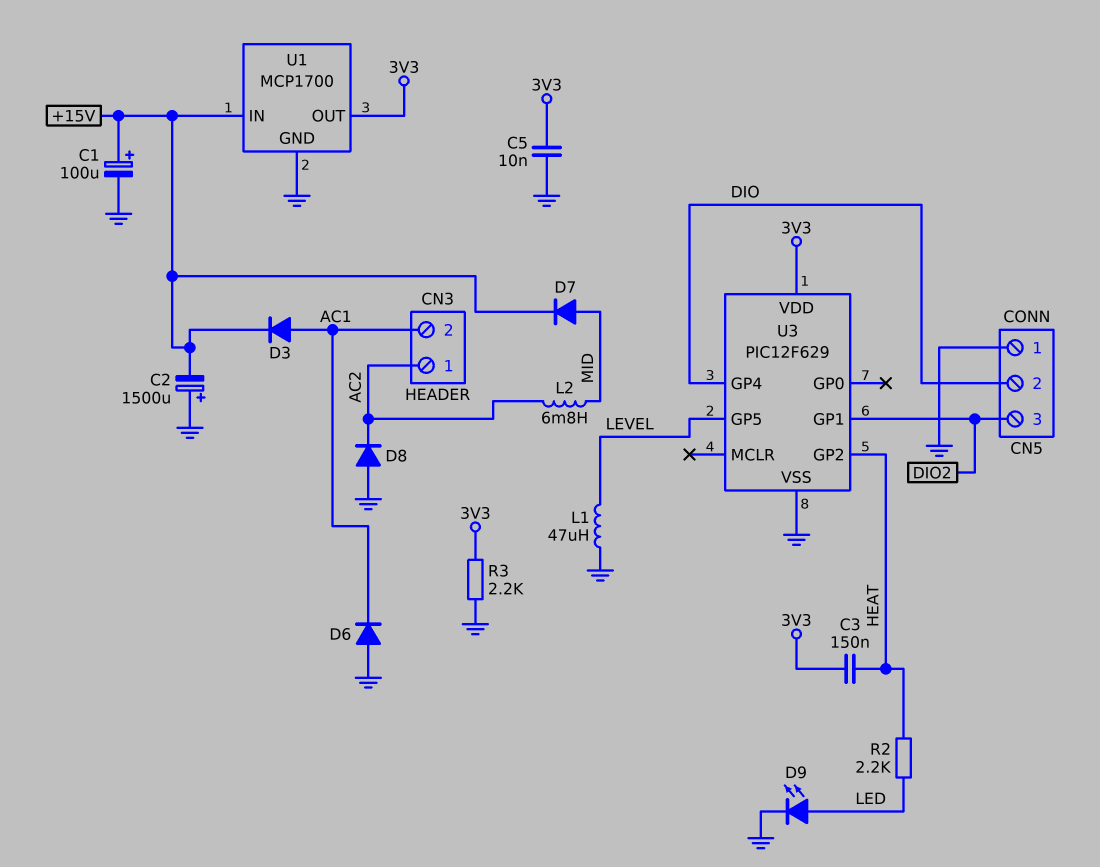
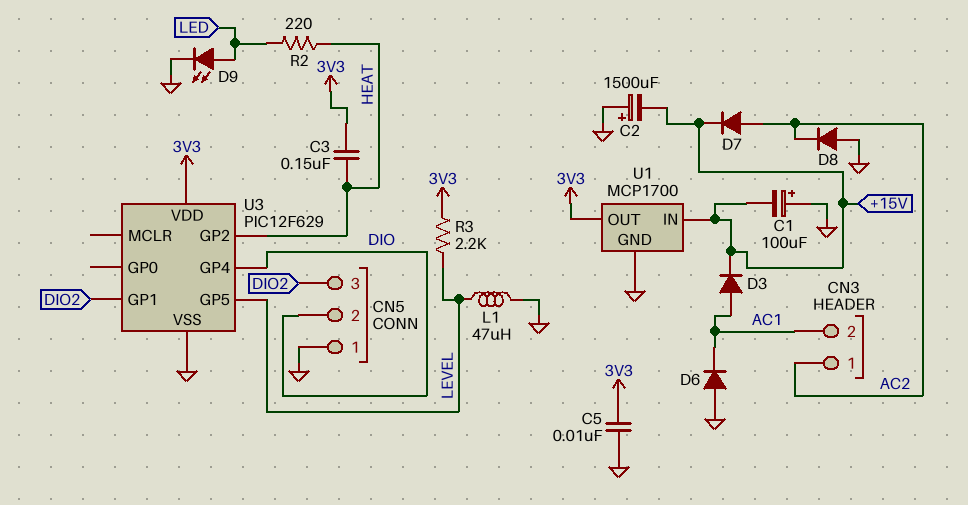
C1: 100uF (plus +15V, minus GND) -> 100uF (plus GND, minus +15V)
D7: diode (A MID, K +15V) -> diode (A AC2, K +15V)
L2: 6.8mH (AC2, MID) -> none
R2: 2.2k (HEAT, LED) -> 220 (HEAT, LED)
R3: 2.2k (3V3, GND) -> 2.2k (3V3, LEVEL)

